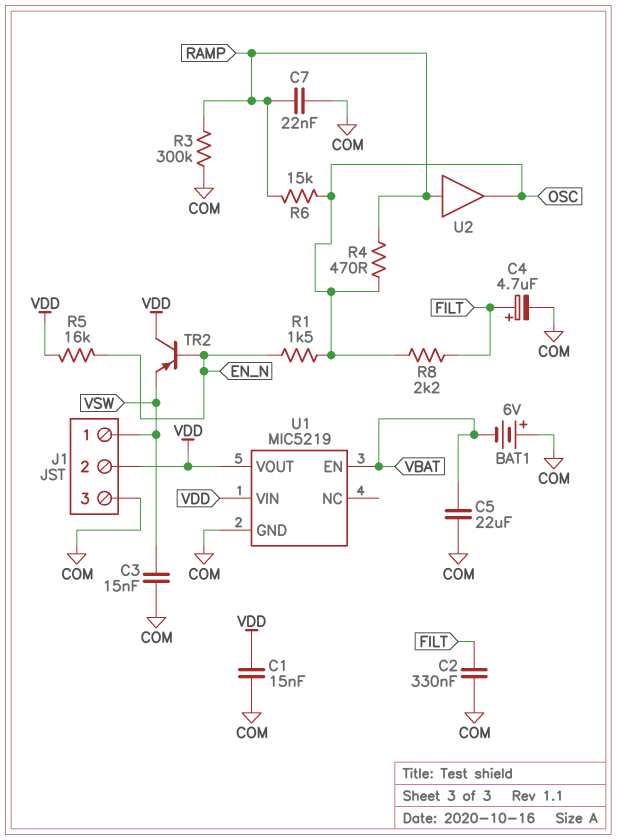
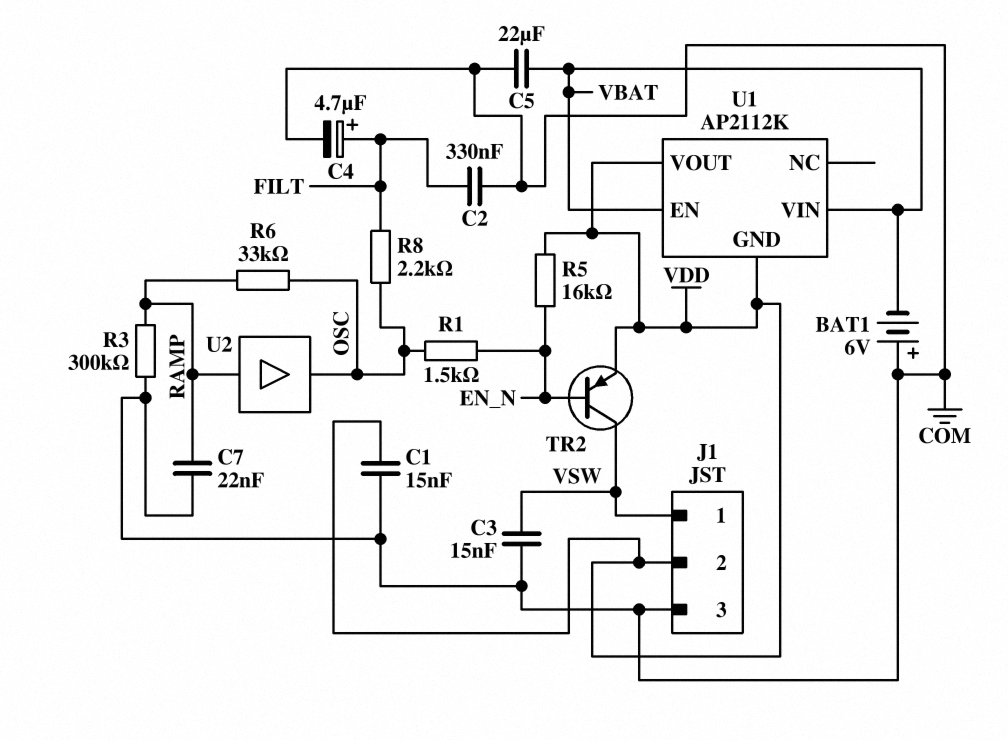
R4: 470 (OSC, RAMP) -> none
R6: 15k (OSC, RAMP) -> 33k (OSC, RAMP)
TR2: PNP (B EN_N, C VDD, E VSW) -> PNP (B EN_N, C VSW, E VDD)
U1: MIC5219 -> AP2112K
U1 pin GND: COM -> VDD
U1 pin VIN: VDD -> VBAT

